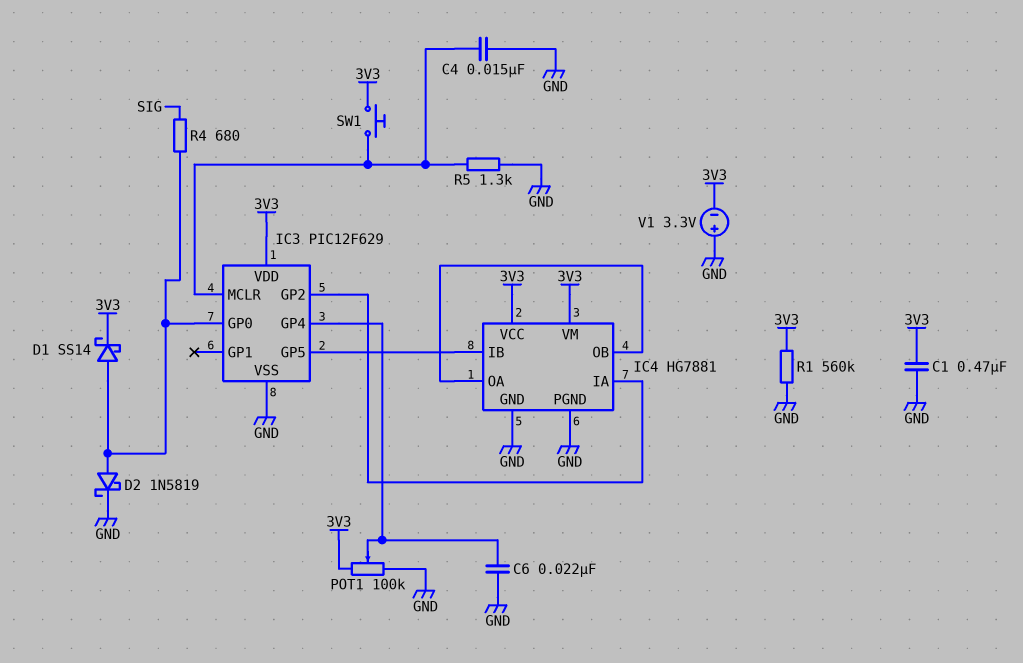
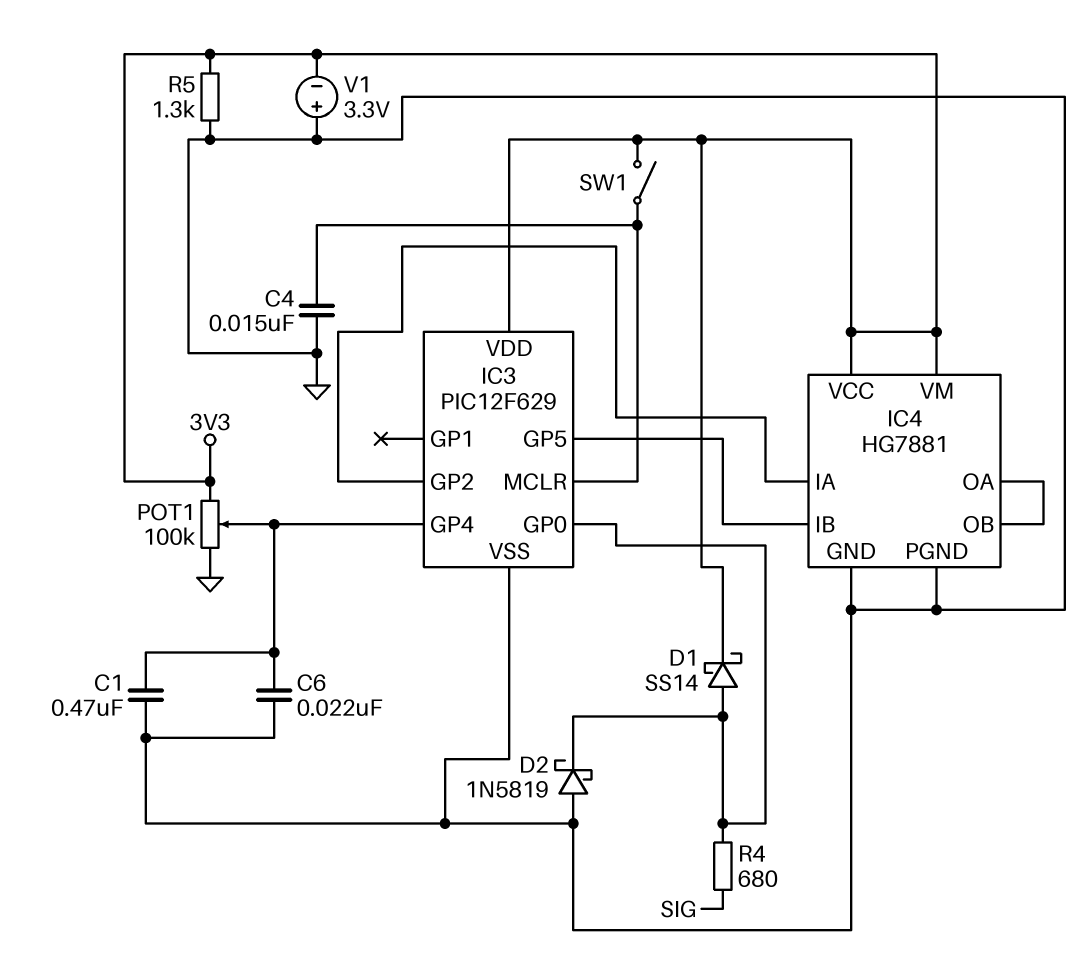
C1: 470nF (3V3, GND) -> 470nF (GND, IC3/GP4)
D2: schottky 1N5819 (A IC3/GP0, K GND) -> schottky 1N5819 (A GND, K IC3/GP0)
R1: 560k (3V3, GND) -> none
R5: 1.3k (GND, IC3/MCLR) -> 1.3k (3V3, GND)
SW1: button (3V3, IC3/MCLR) -> switch (3V3, IC3/MCLR)

